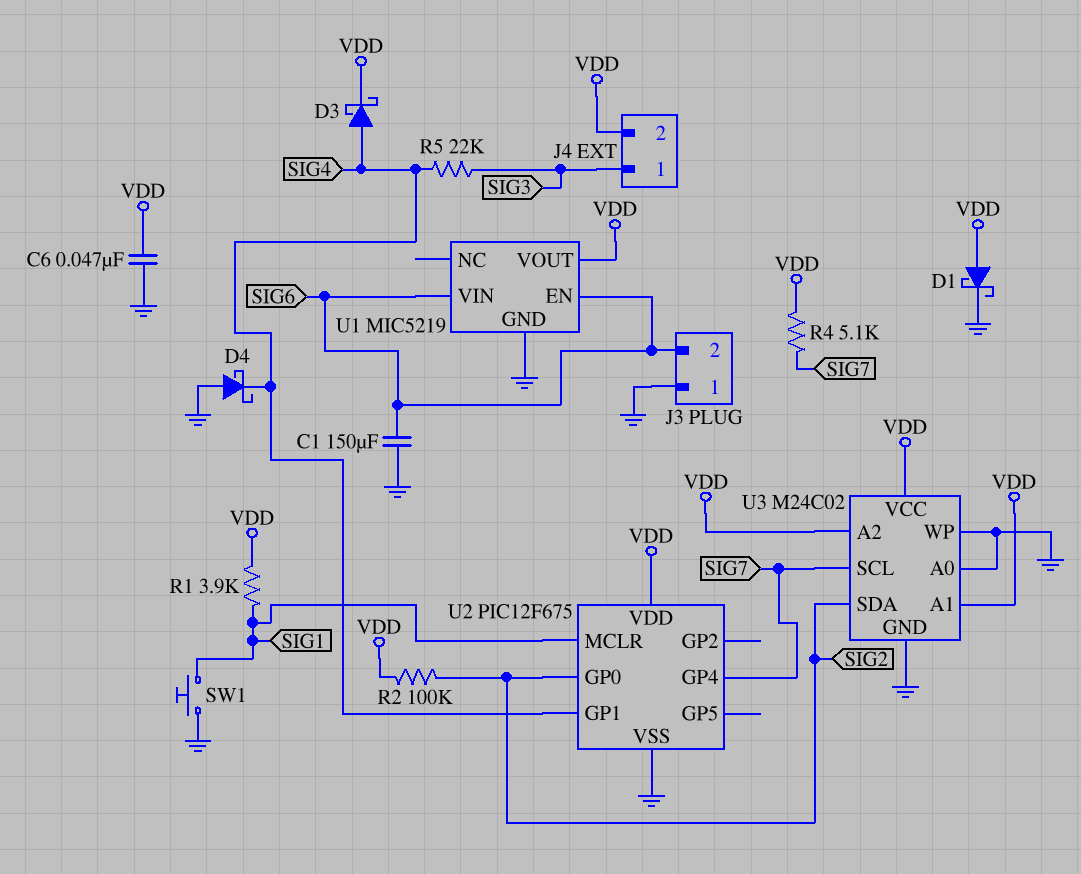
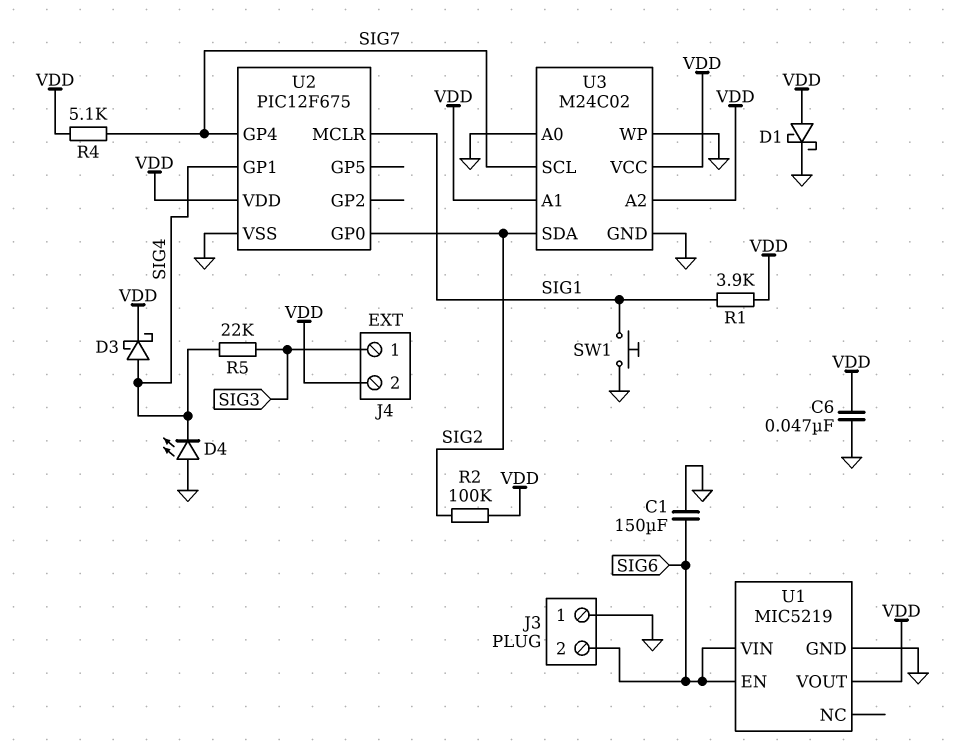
D4: schottky (A GND, K SIG4) -> LED (A GND, K SIG4)

